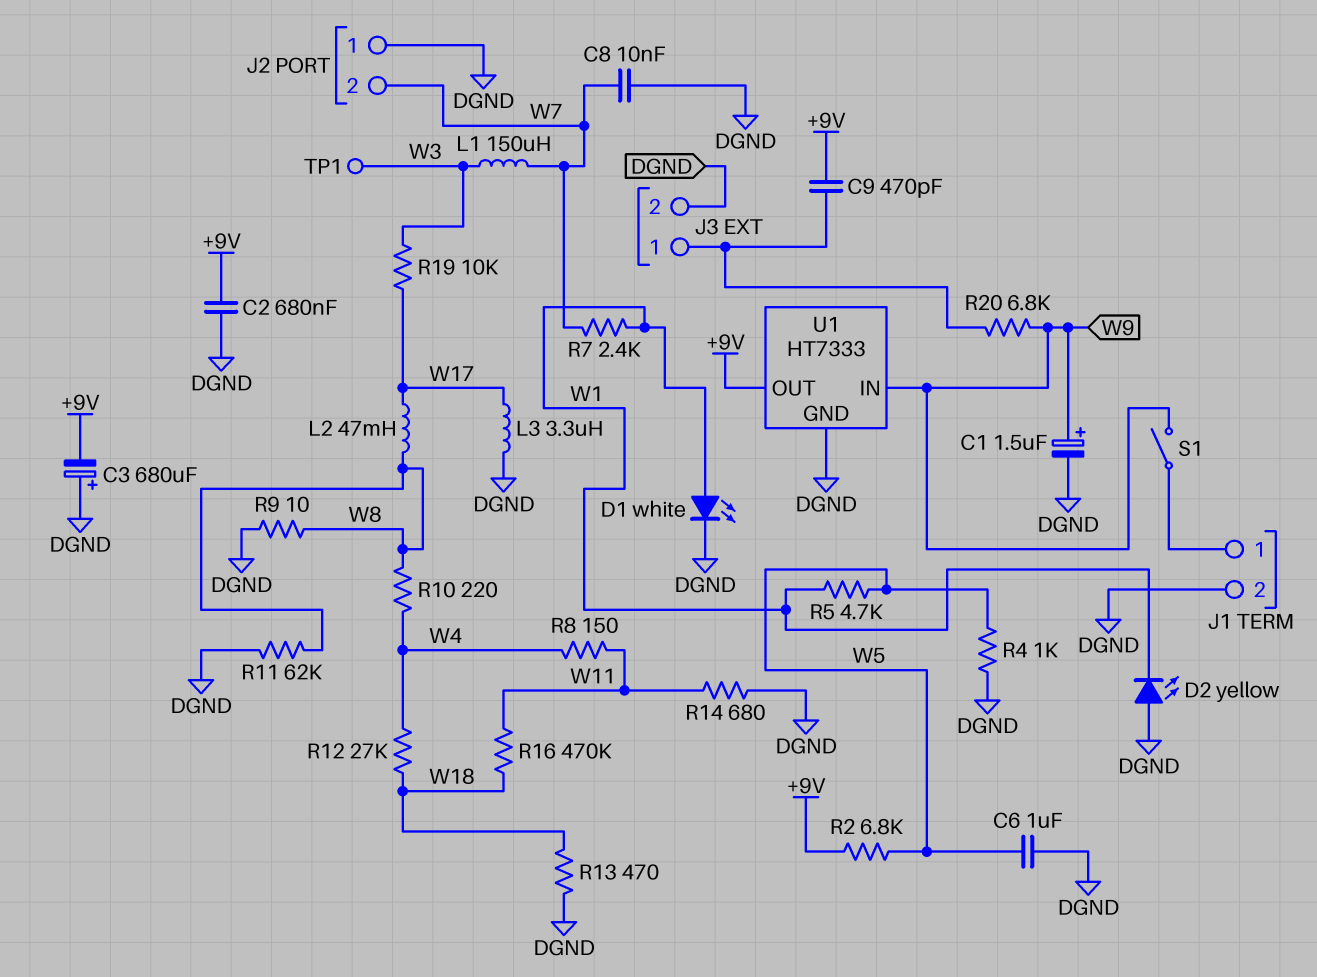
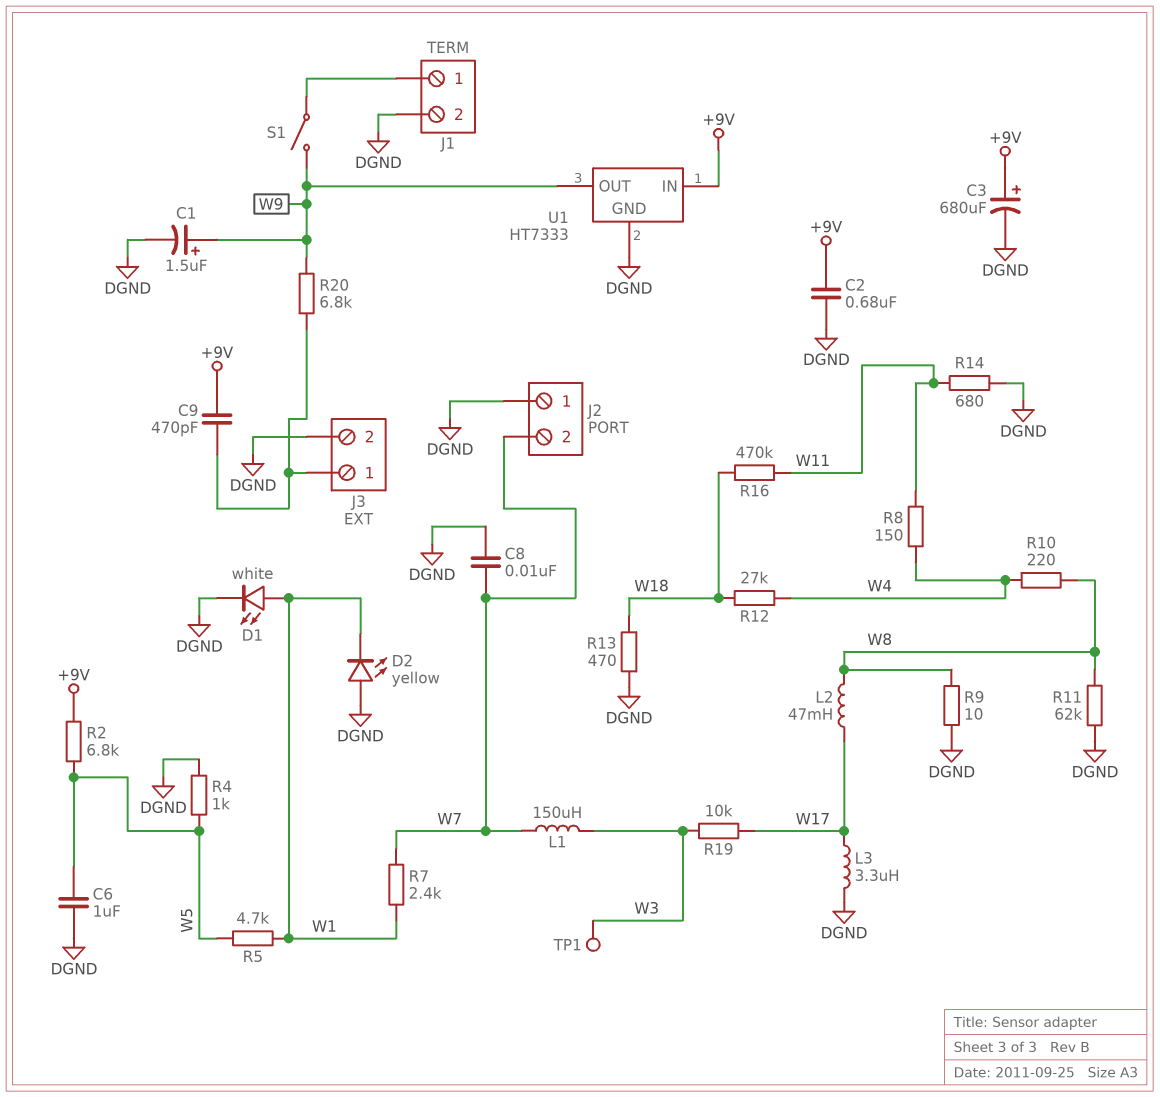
C3: 680uF (plus DGND, minus +9V) -> 680uF (plus +9V, minus DGND)
U1 pin IN: W9 -> +9V
U1 pin OUT: +9V -> W9

